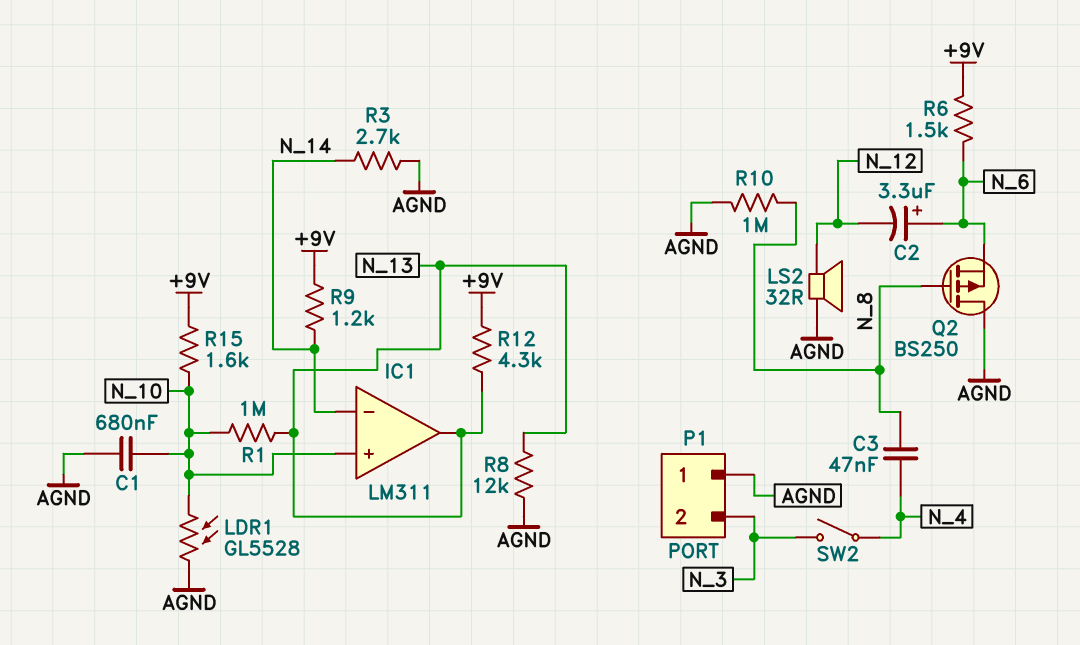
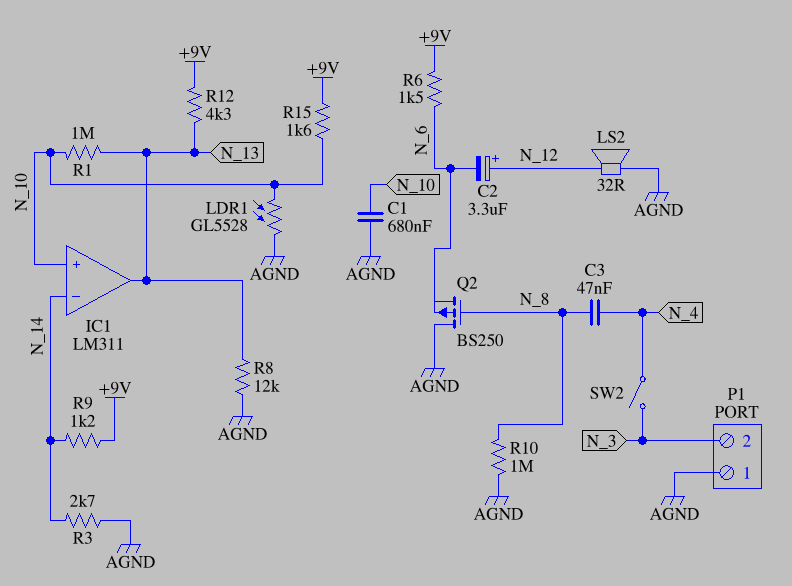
C2: 3.3uF (plus N_6, minus N_12) -> 3.3uF (plus N_12, minus N_6)

